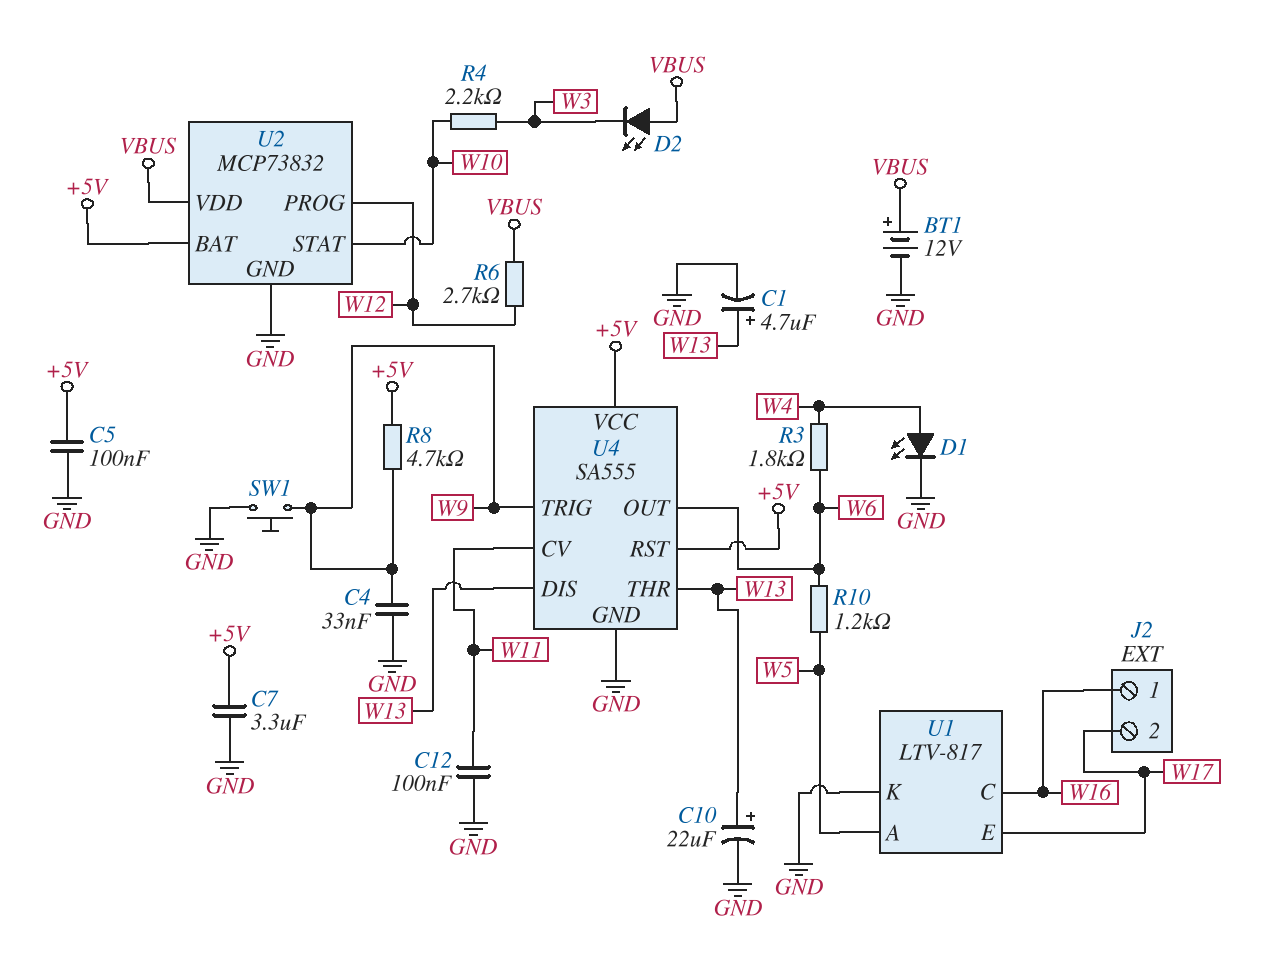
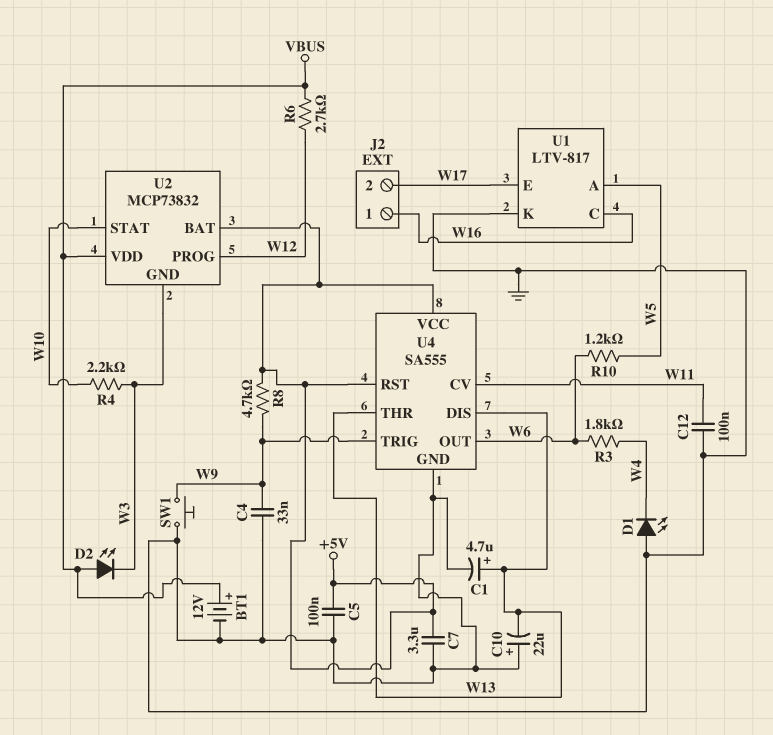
C10: 22uF (plus W13, minus GND) -> 22uF (plus GND, minus W13)
D1: LED (A W4, K GND) -> LED (A GND, K W4)
U2 pin GND: GND -> W3

